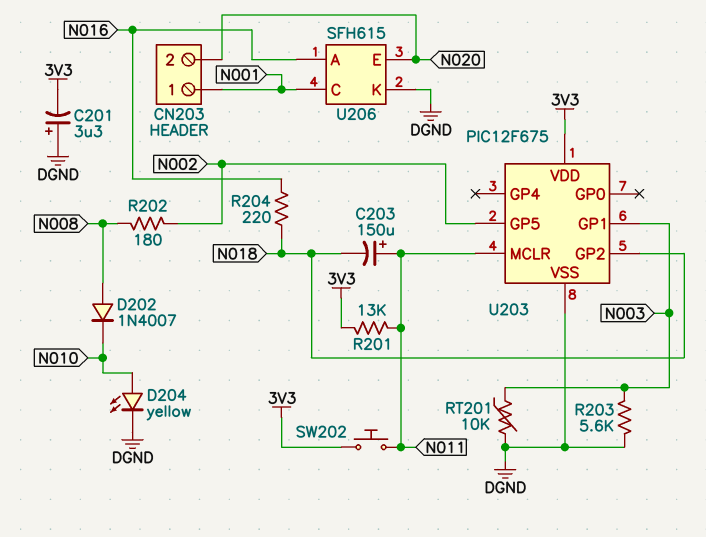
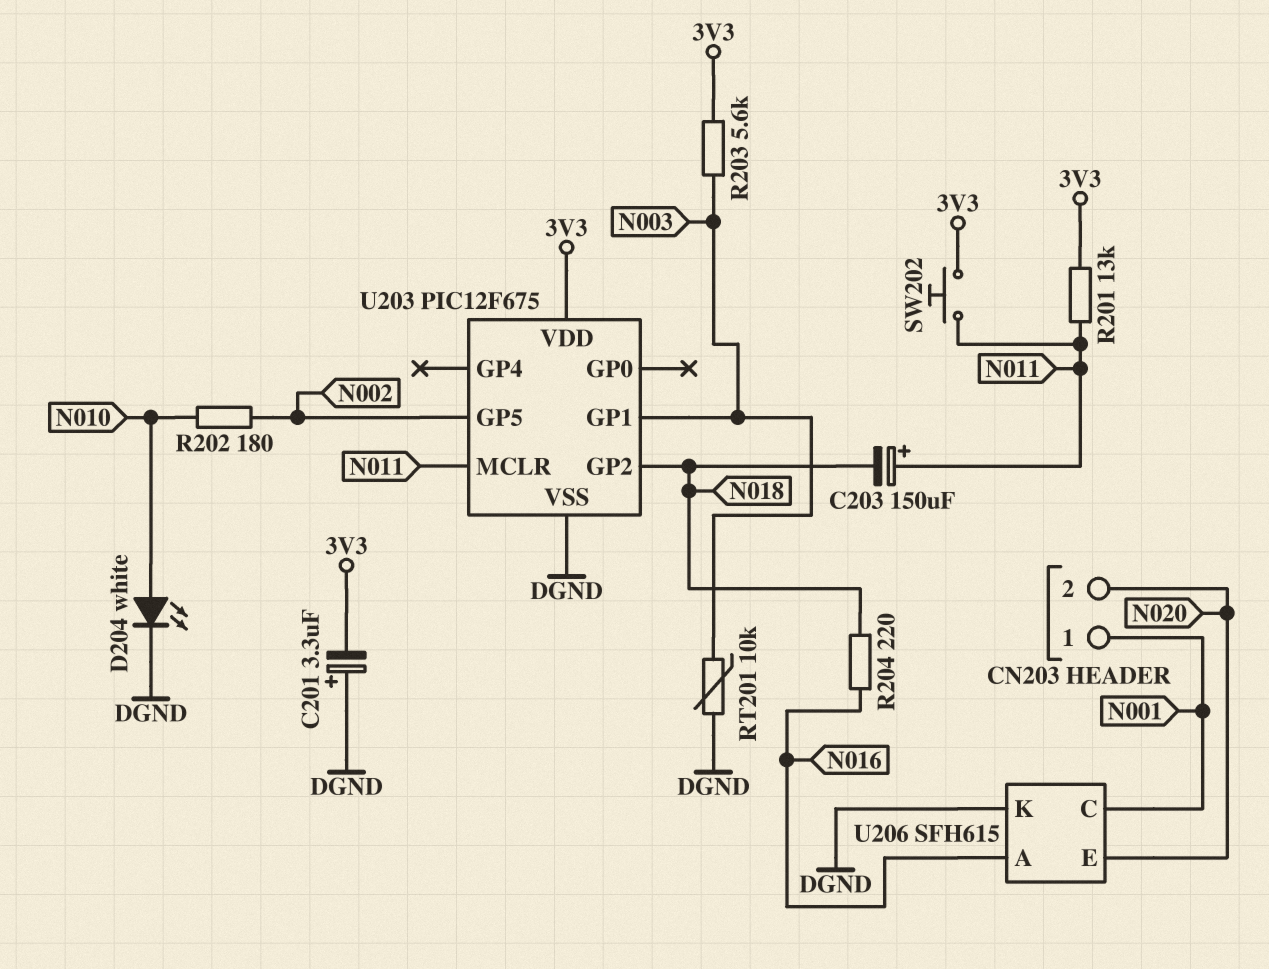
D202: diode 1N4007 (A N008, K N010) -> none
D204: LED yellow (A N010, K DGND) -> LED white (A N010, K DGND)
R202: 180 (N002, N008) -> 180 (N002, N010)
R203: 5.6k (DGND, N003) -> 5.6k (3V3, N003)

